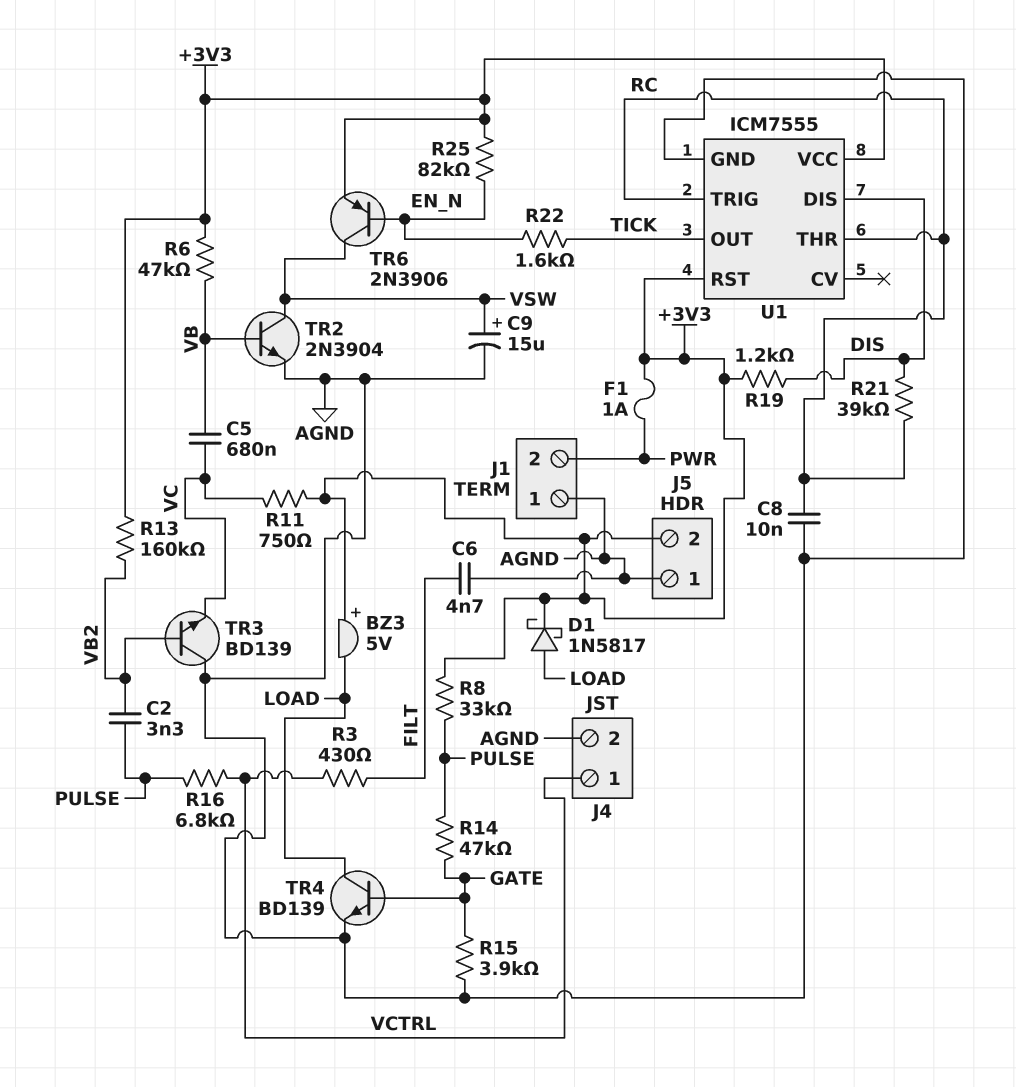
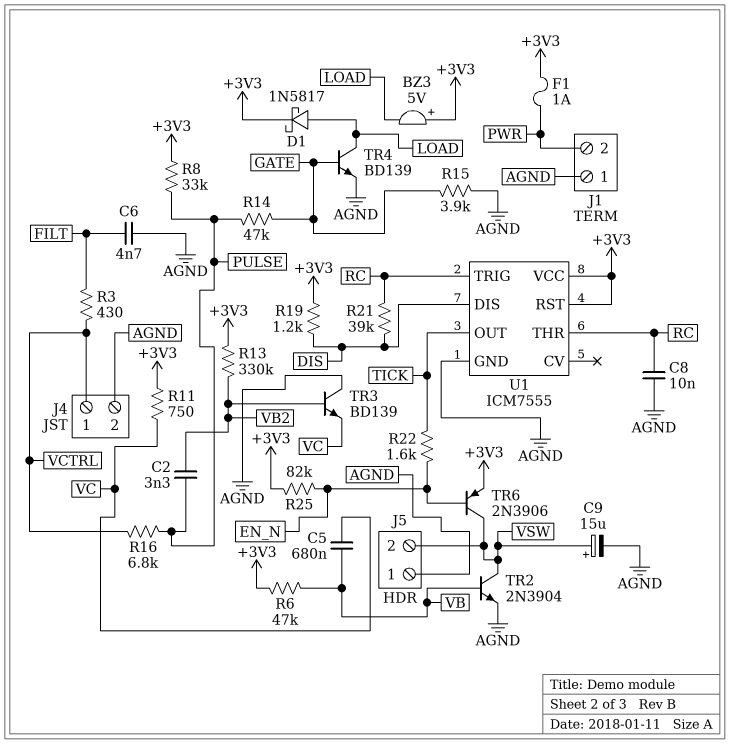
J5 pin 2: +3V3 -> VSW
R13: 160k (+3V3, VB2) -> 330k (+3V3, VB2)

